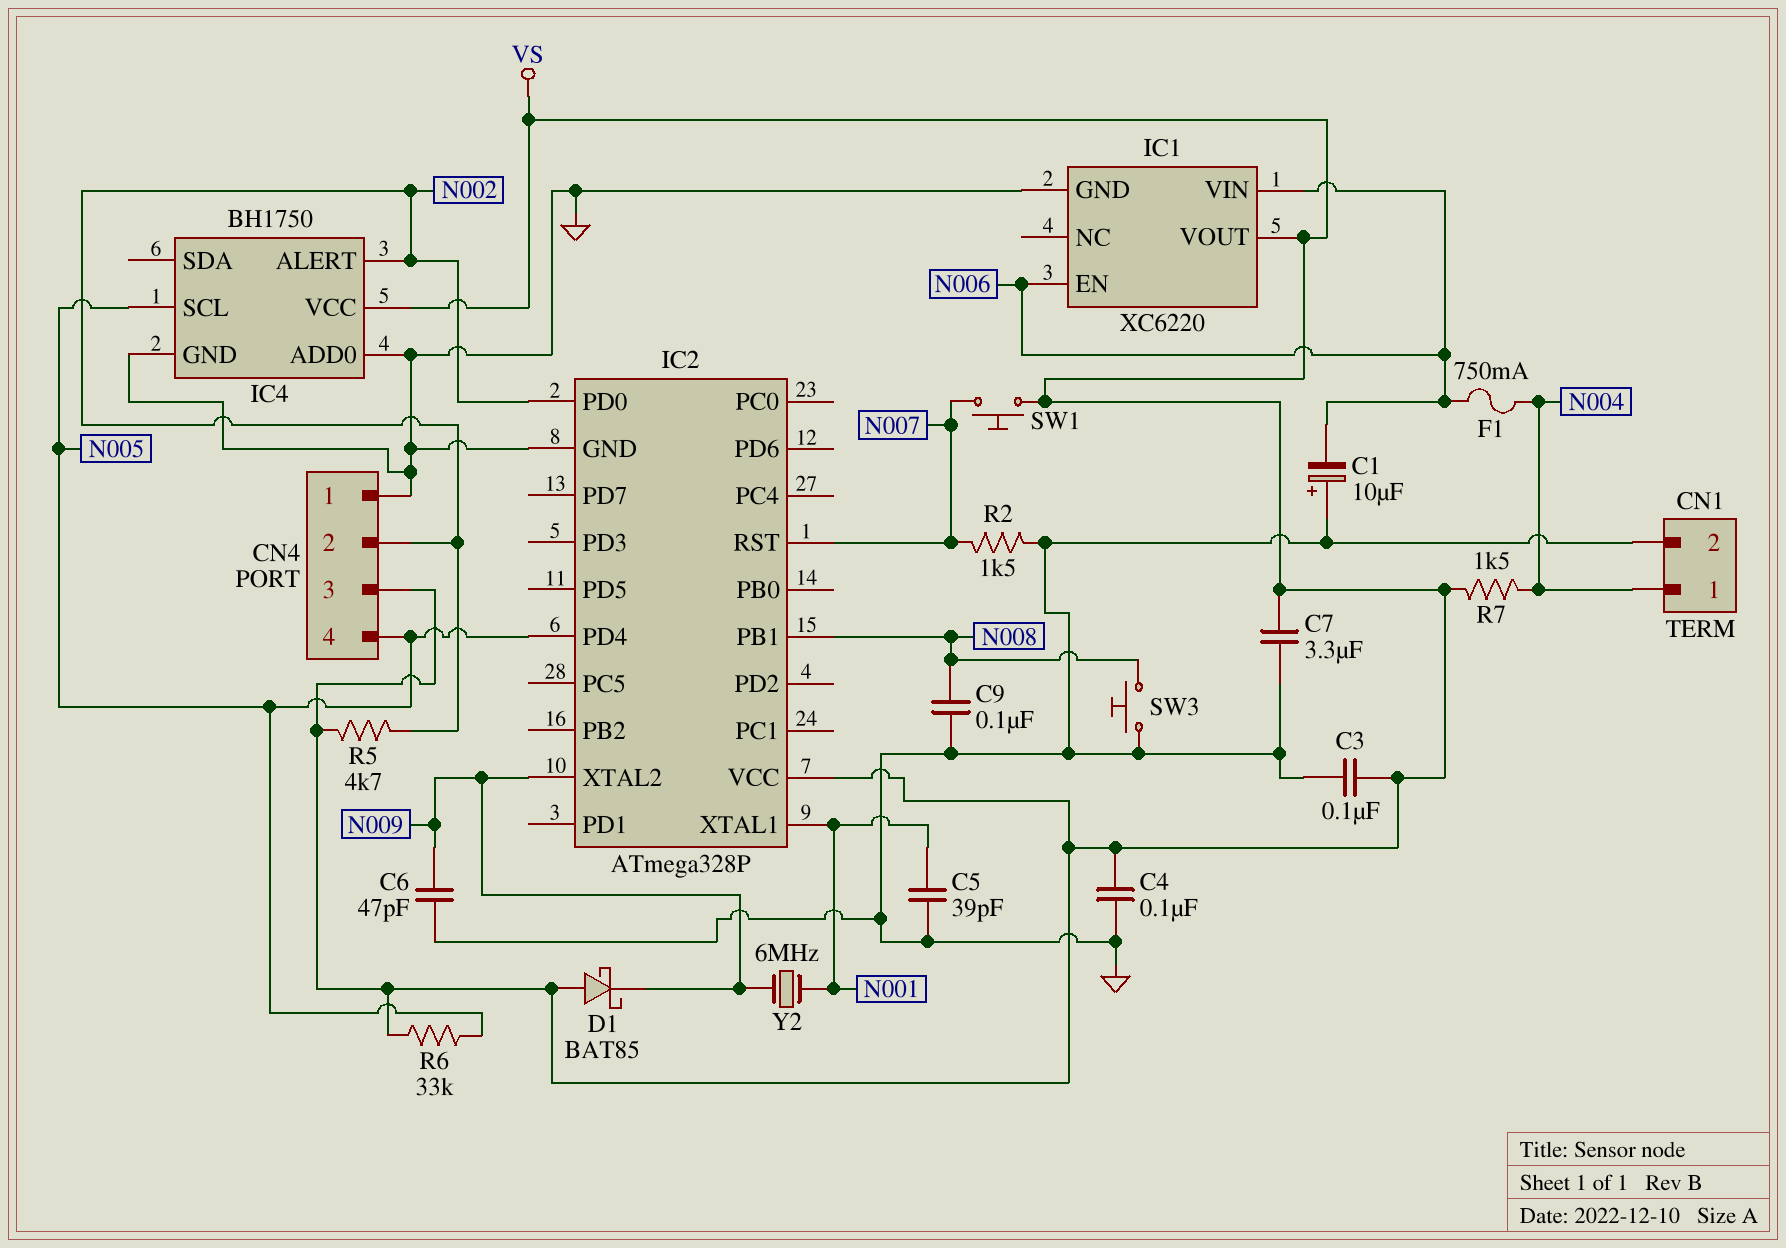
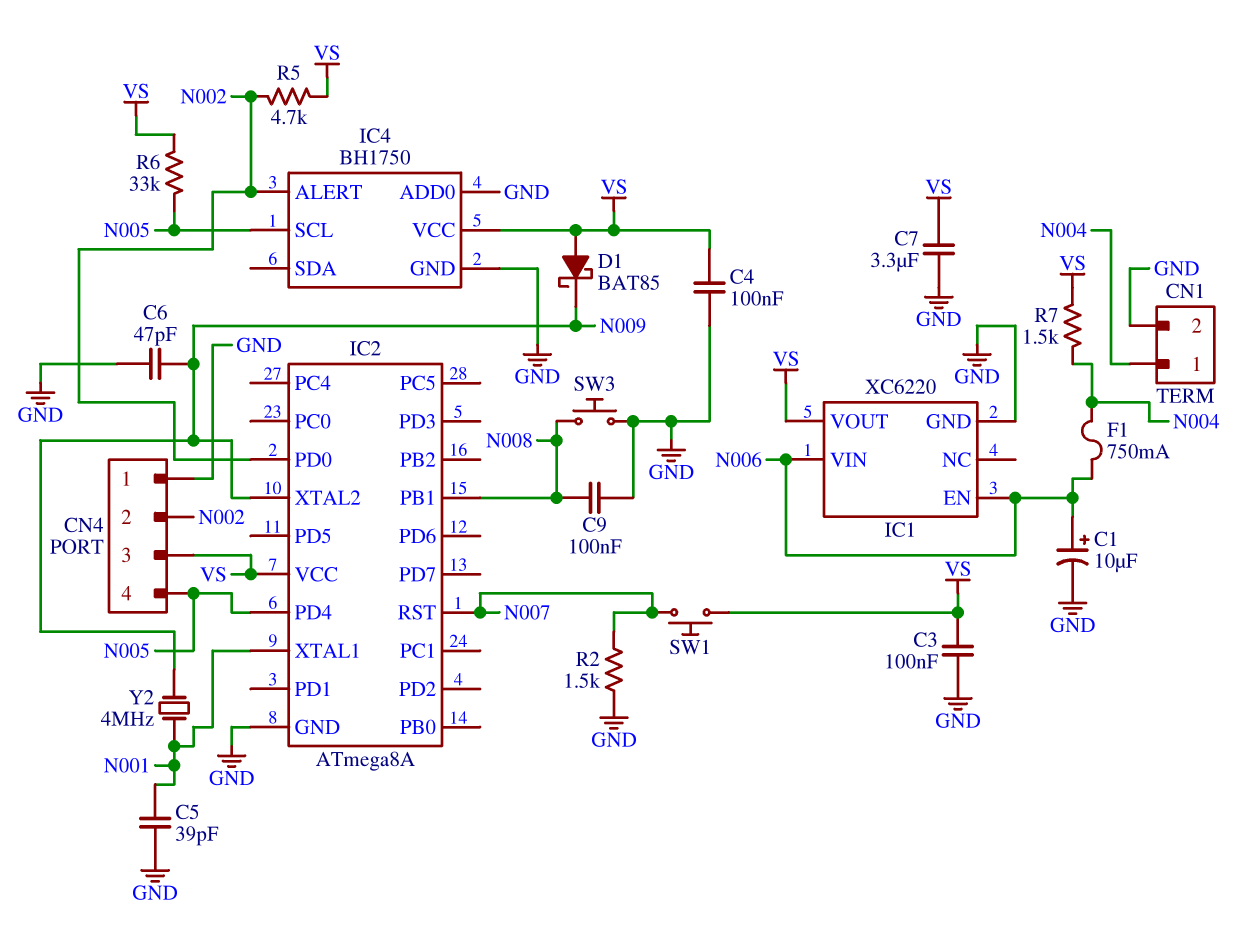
C1: 10uF (plus GND, minus N006) -> 10uF (plus N006, minus GND)
IC2: ATmega328P -> ATmega8A
Y2: 6MHz (N001, N009) -> 4MHz (N001, N009)

